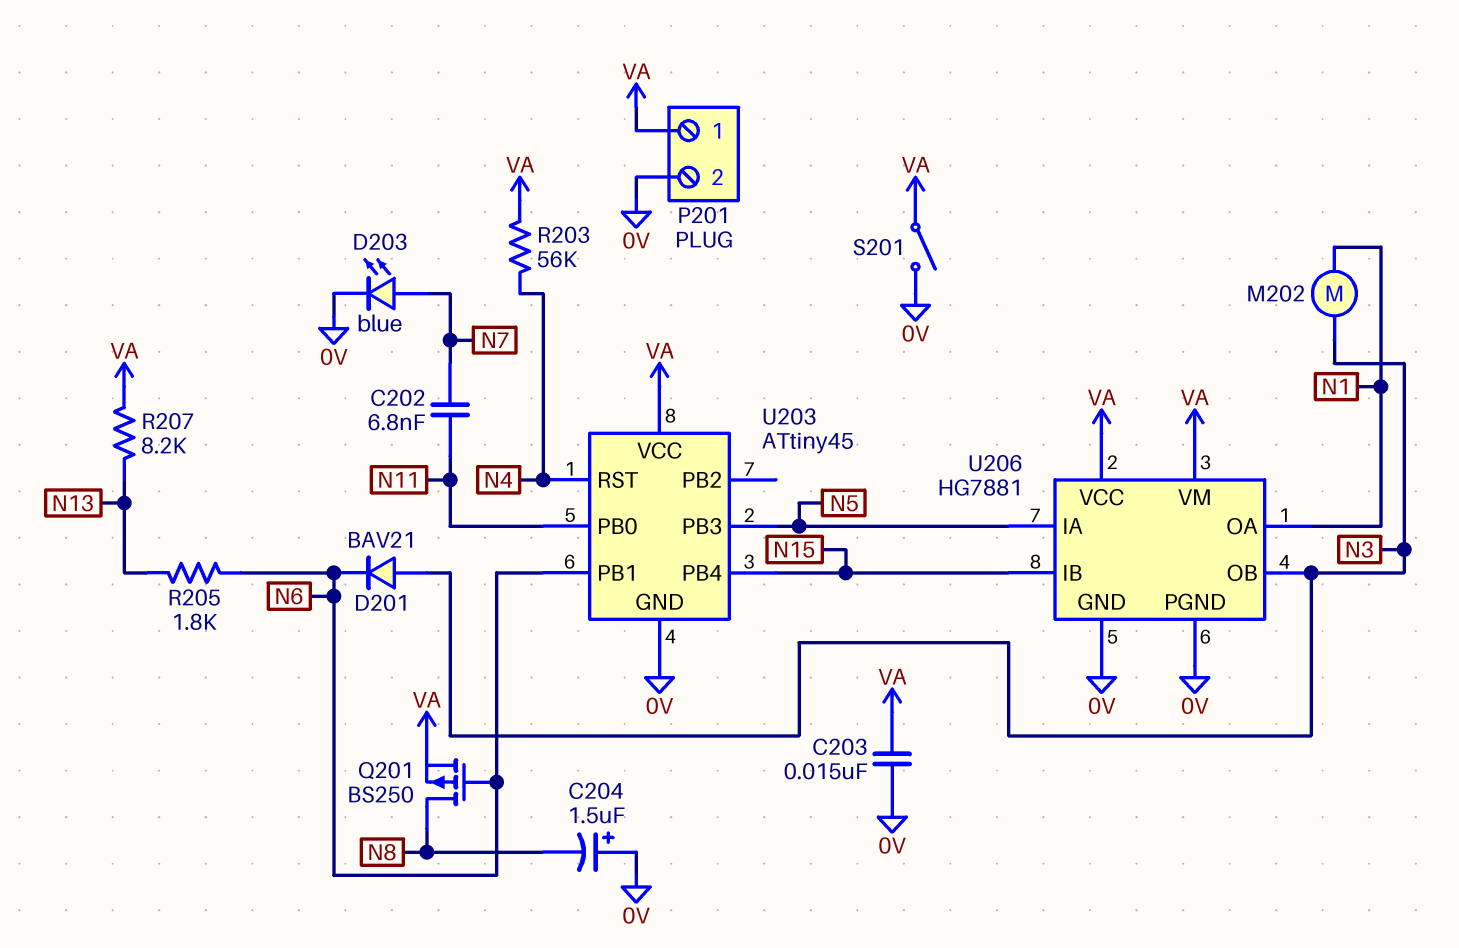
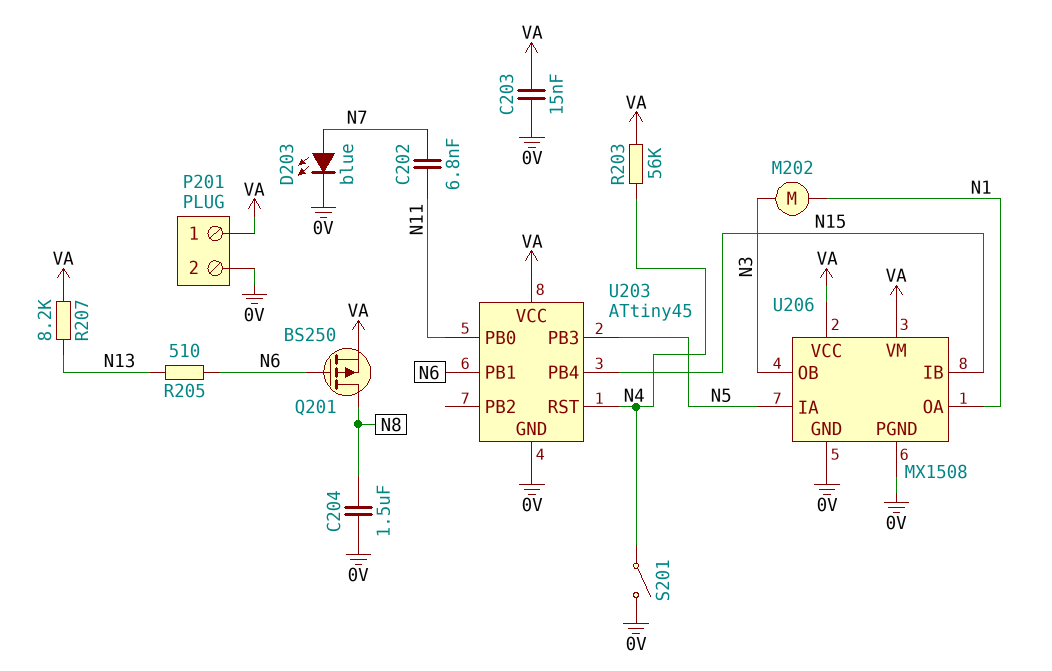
C204: 1.5uF (plus 0V, minus N8) -> 1.5uF (0V, N8)
D201: diode BAV21 (A N3, K N6) -> none
R205: 1.8k (N6, N13) -> 510 (N6, N13)
S201: switch (0V, VA) -> switch (0V, N4)
U206: HG7881 -> MX1508

